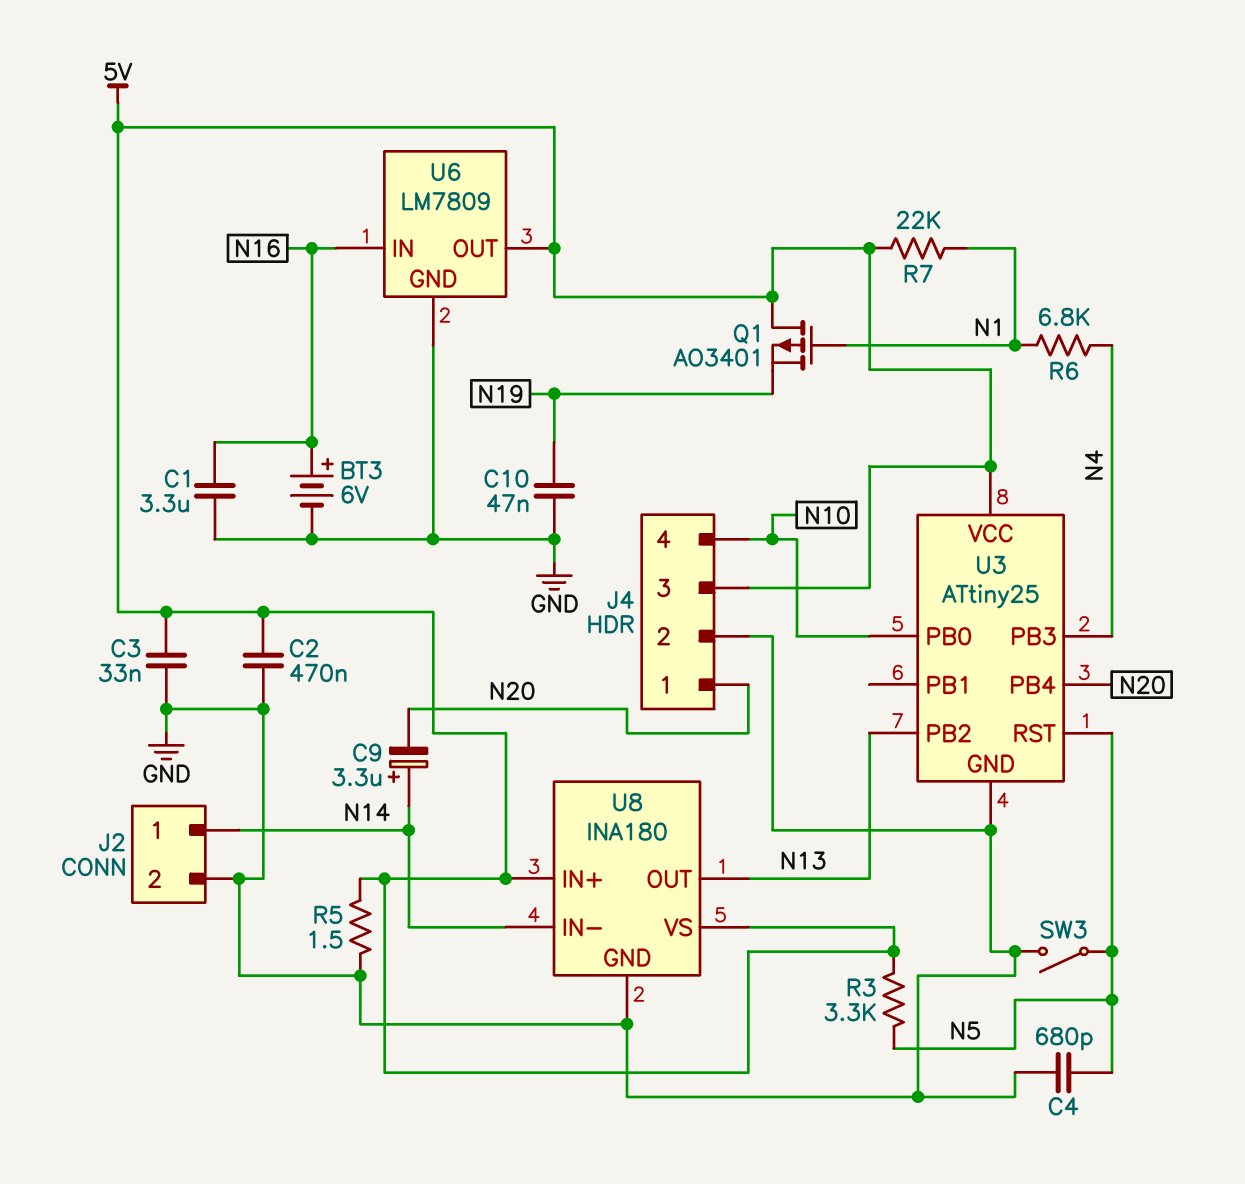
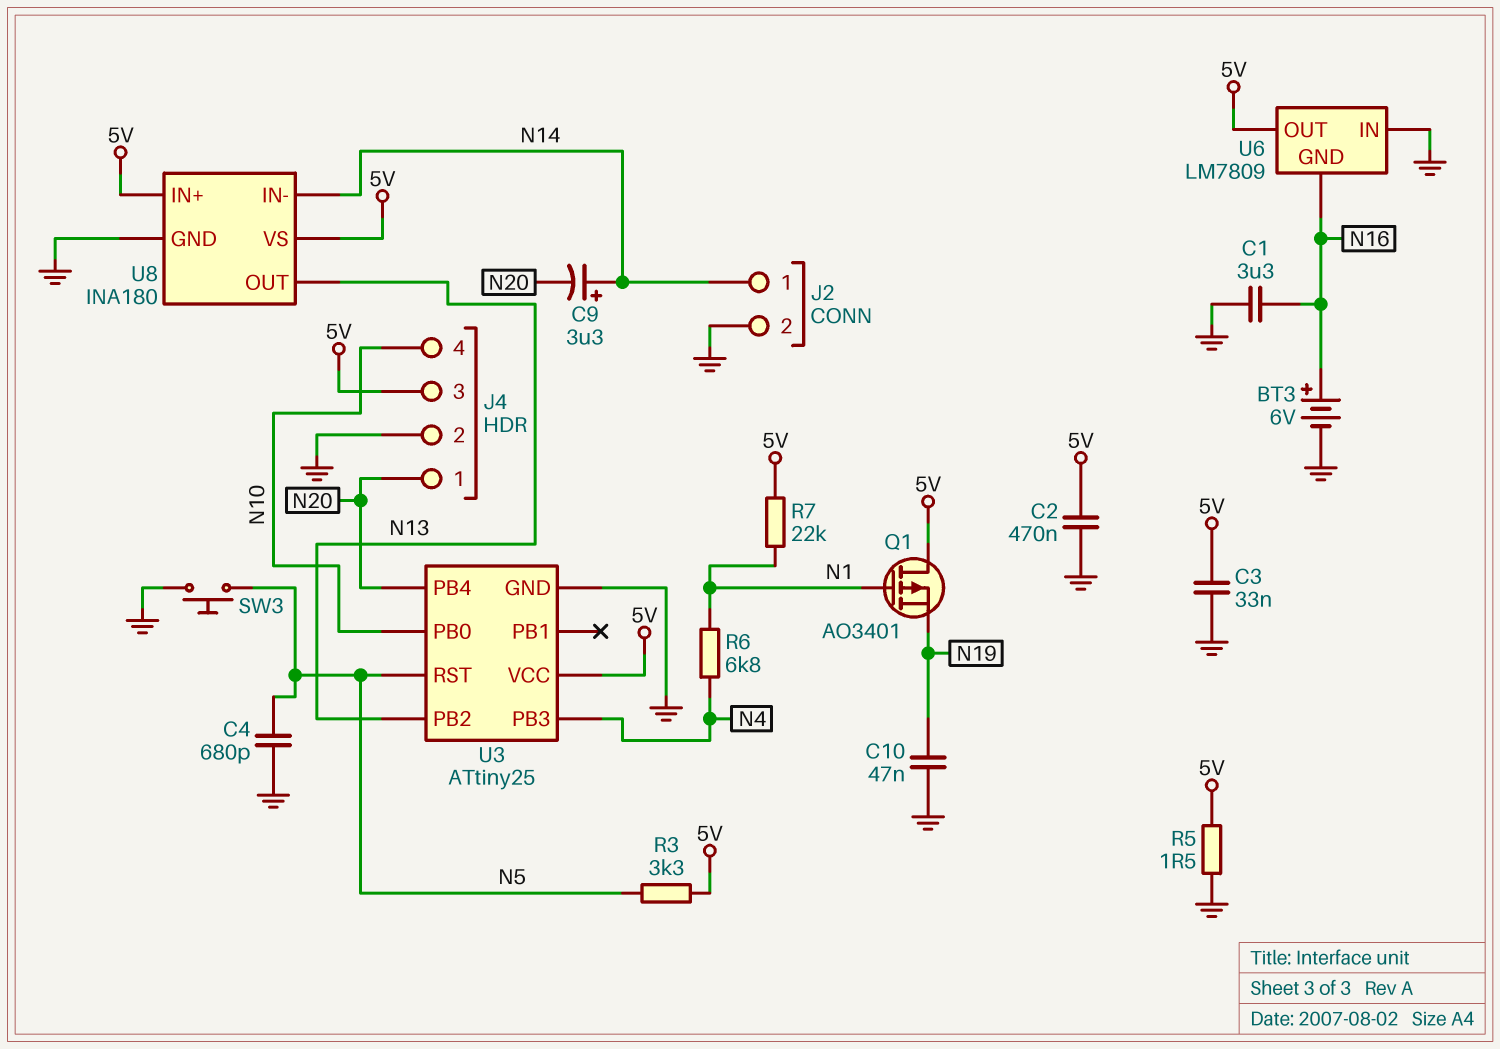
SW3: switch (GND, N5) -> button (GND, N5)
U6 pin GND: GND -> N16
U6 pin IN: N16 -> GND

